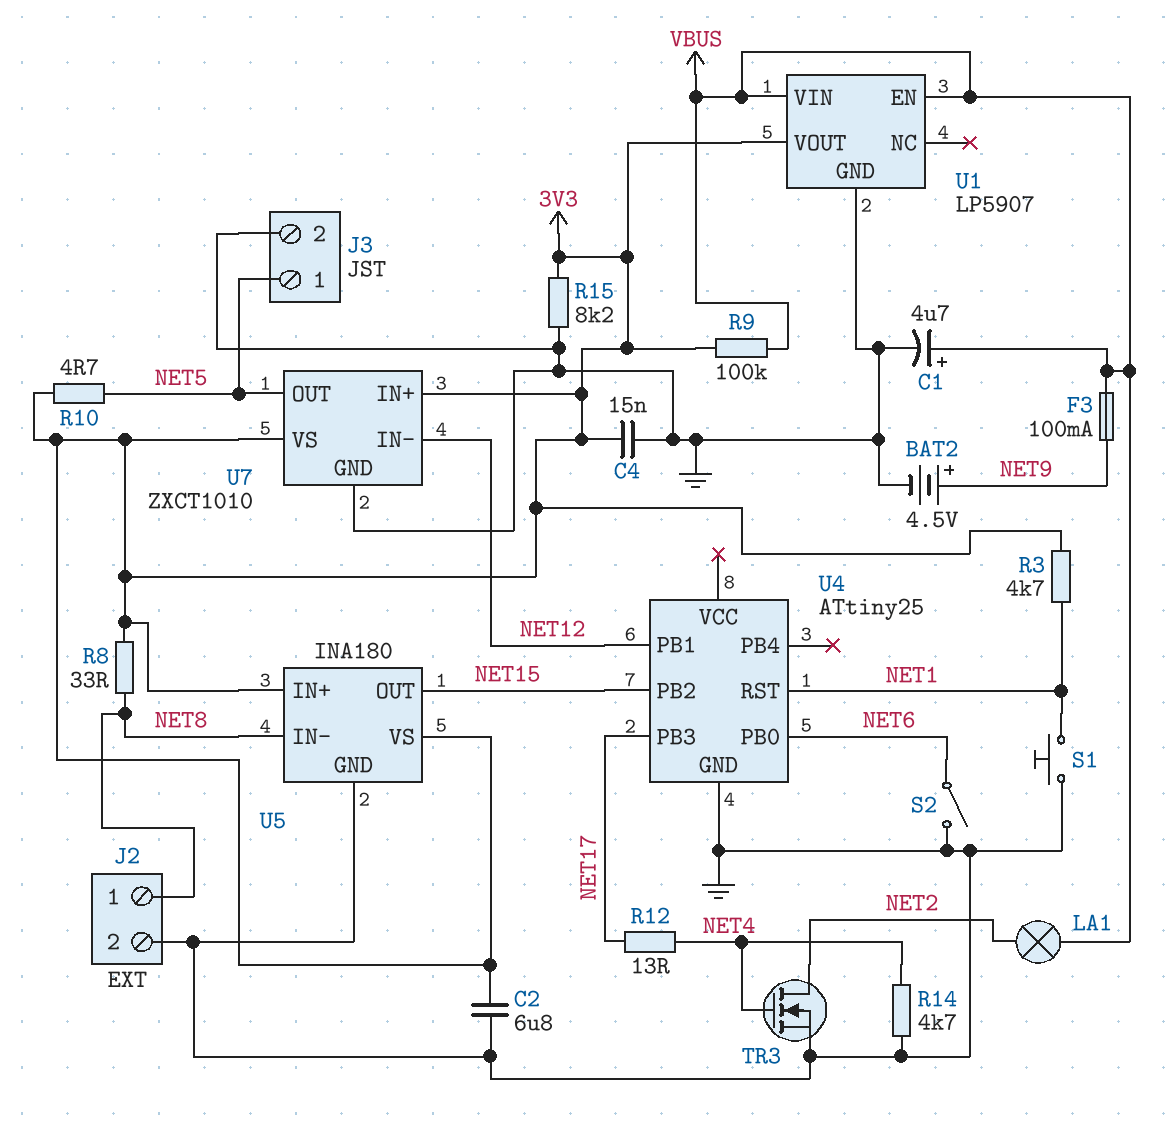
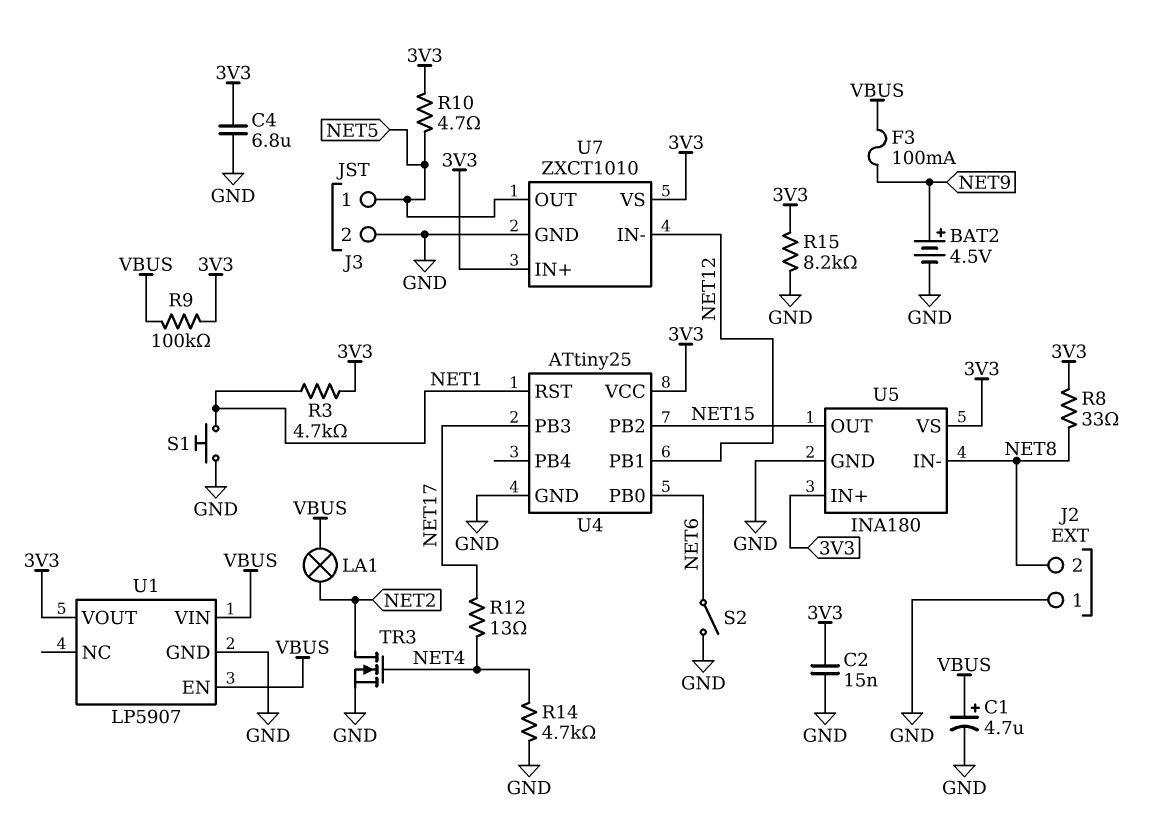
C2: 6.8uF (3V3, GND) -> 15nF (3V3, GND)
C4: 15nF (3V3, GND) -> 6.8uF (3V3, GND)
J2 pin 1: NET8 -> GND
J2 pin 2: GND -> NET8
U4 pin VCC: none -> 3V3

